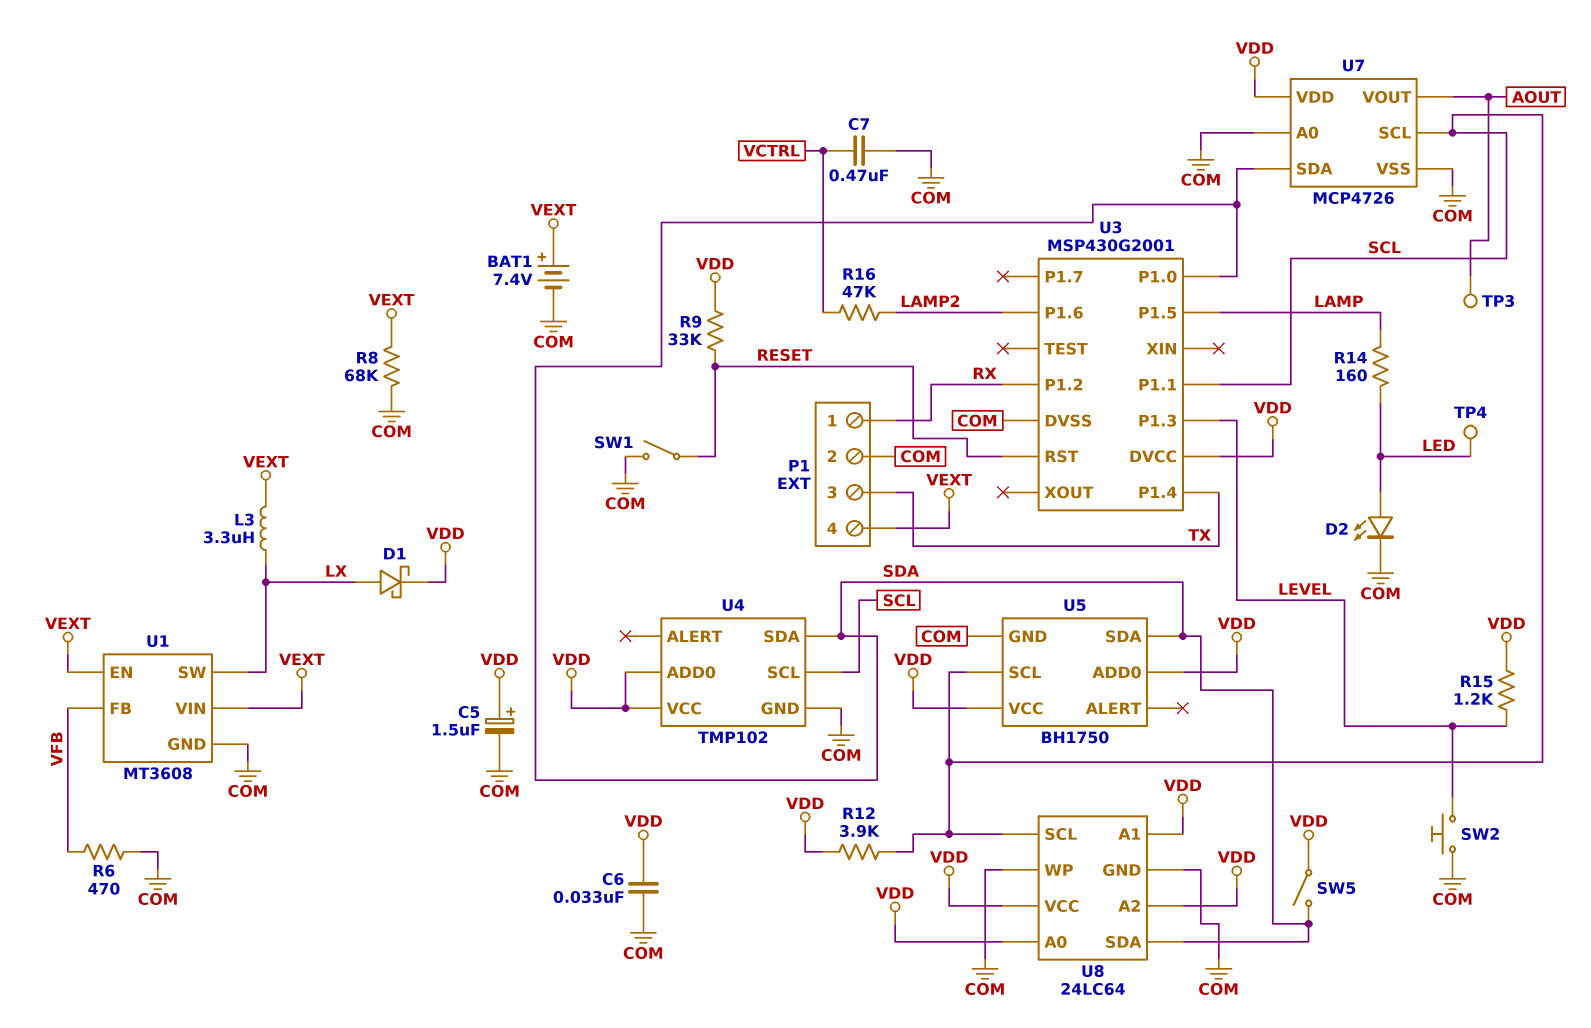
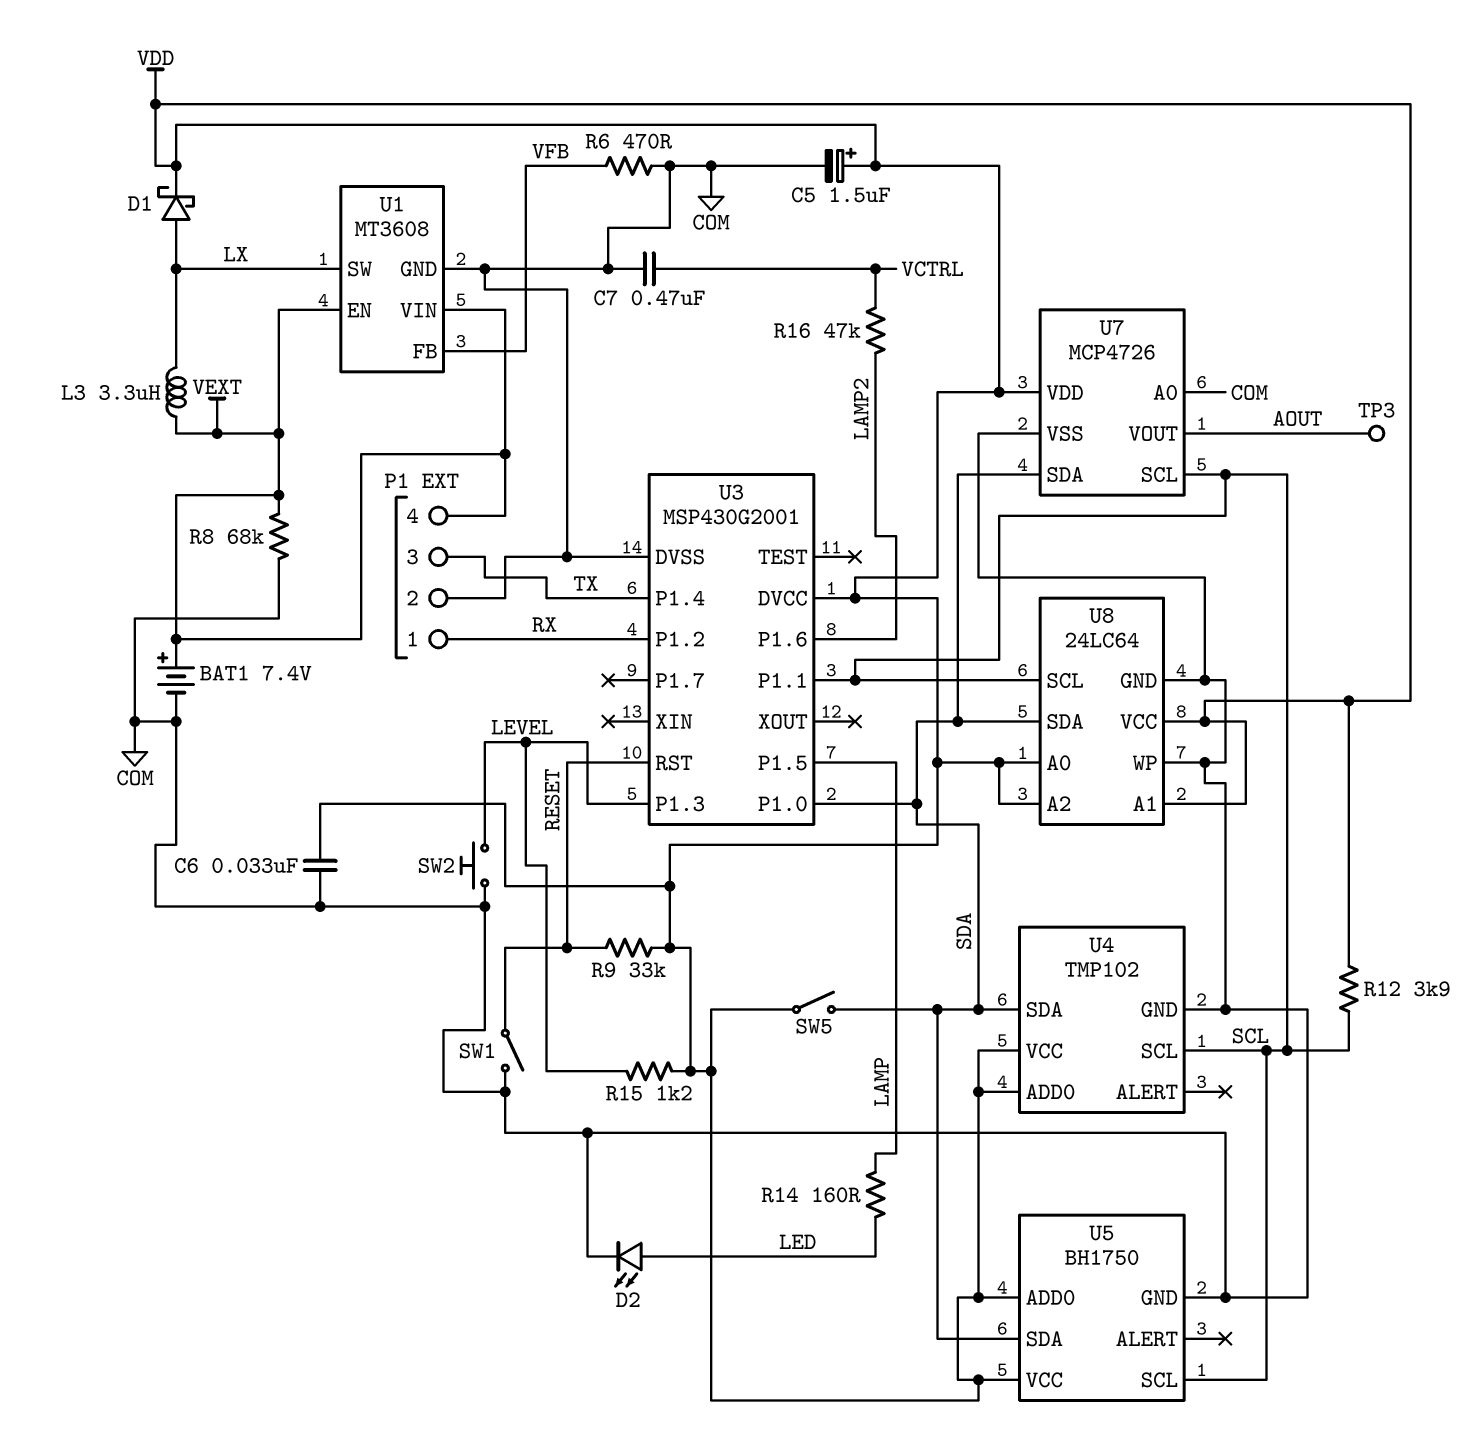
TP4: test point (LED) -> none

